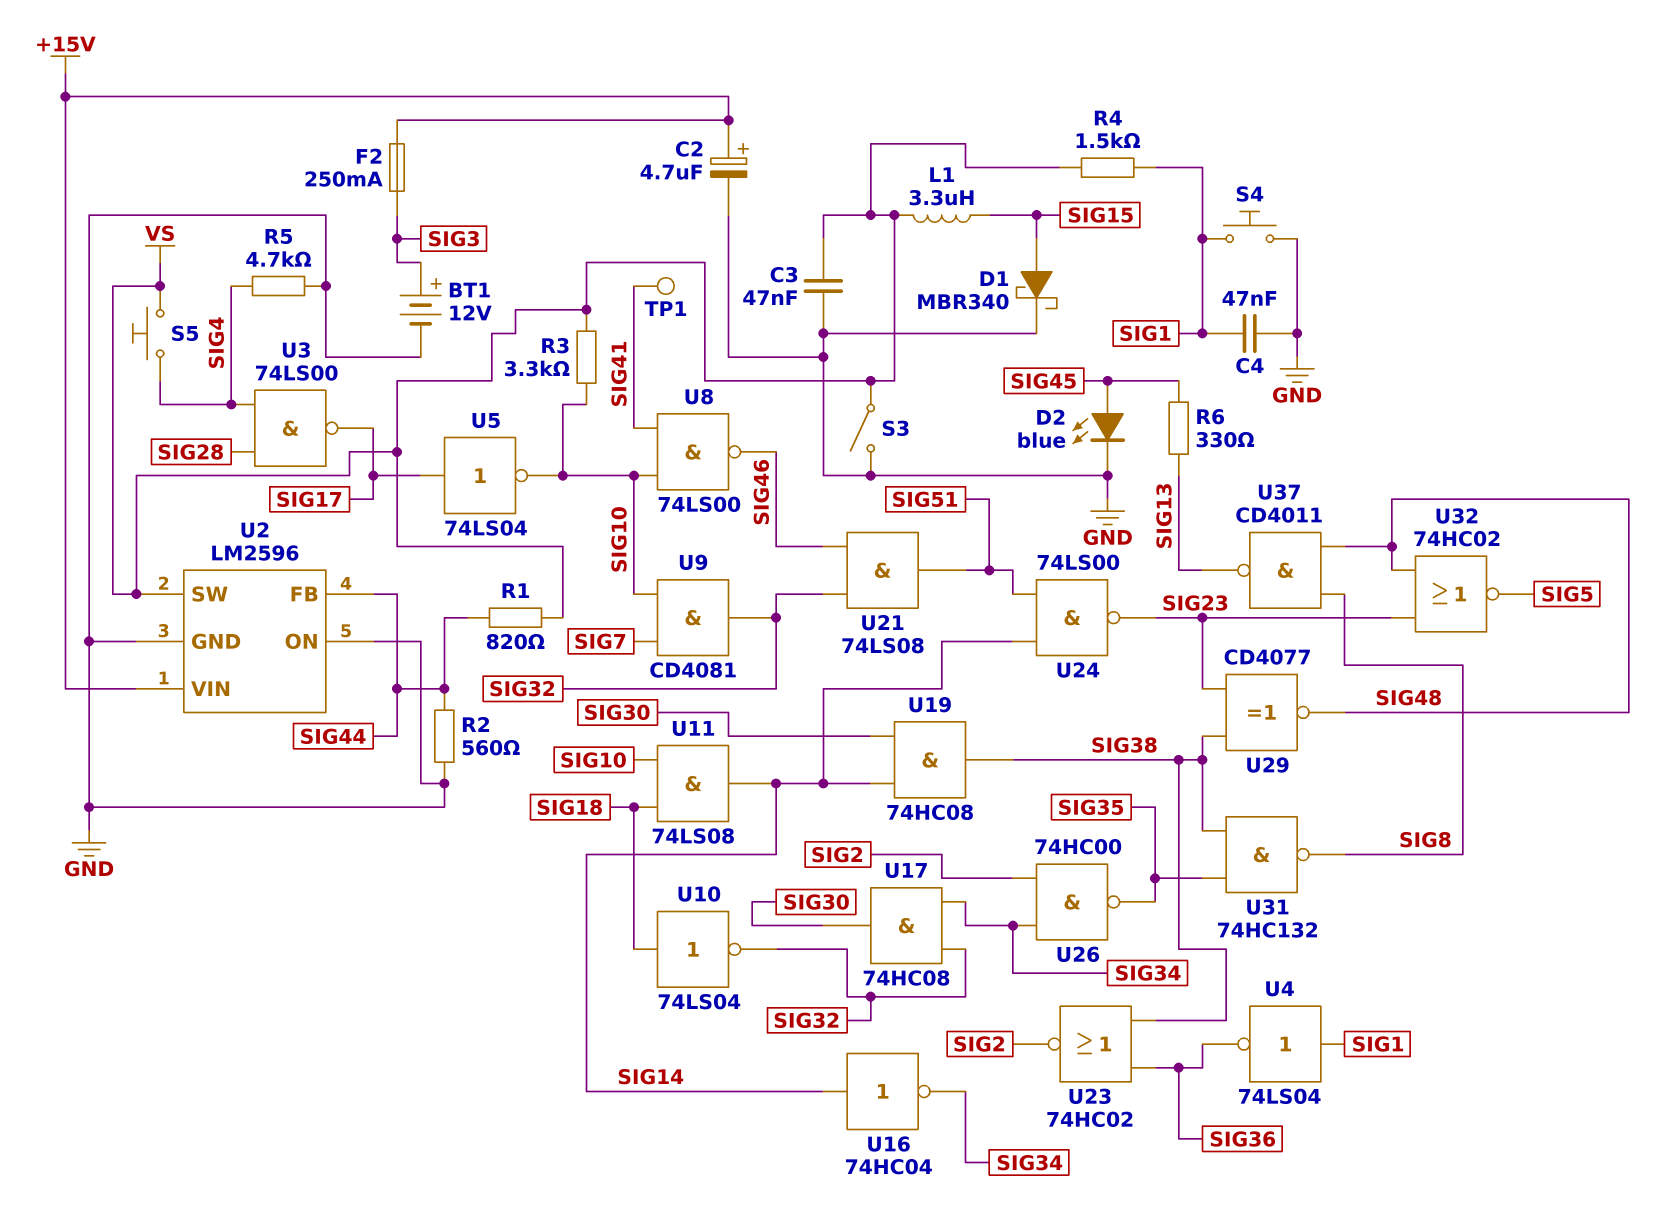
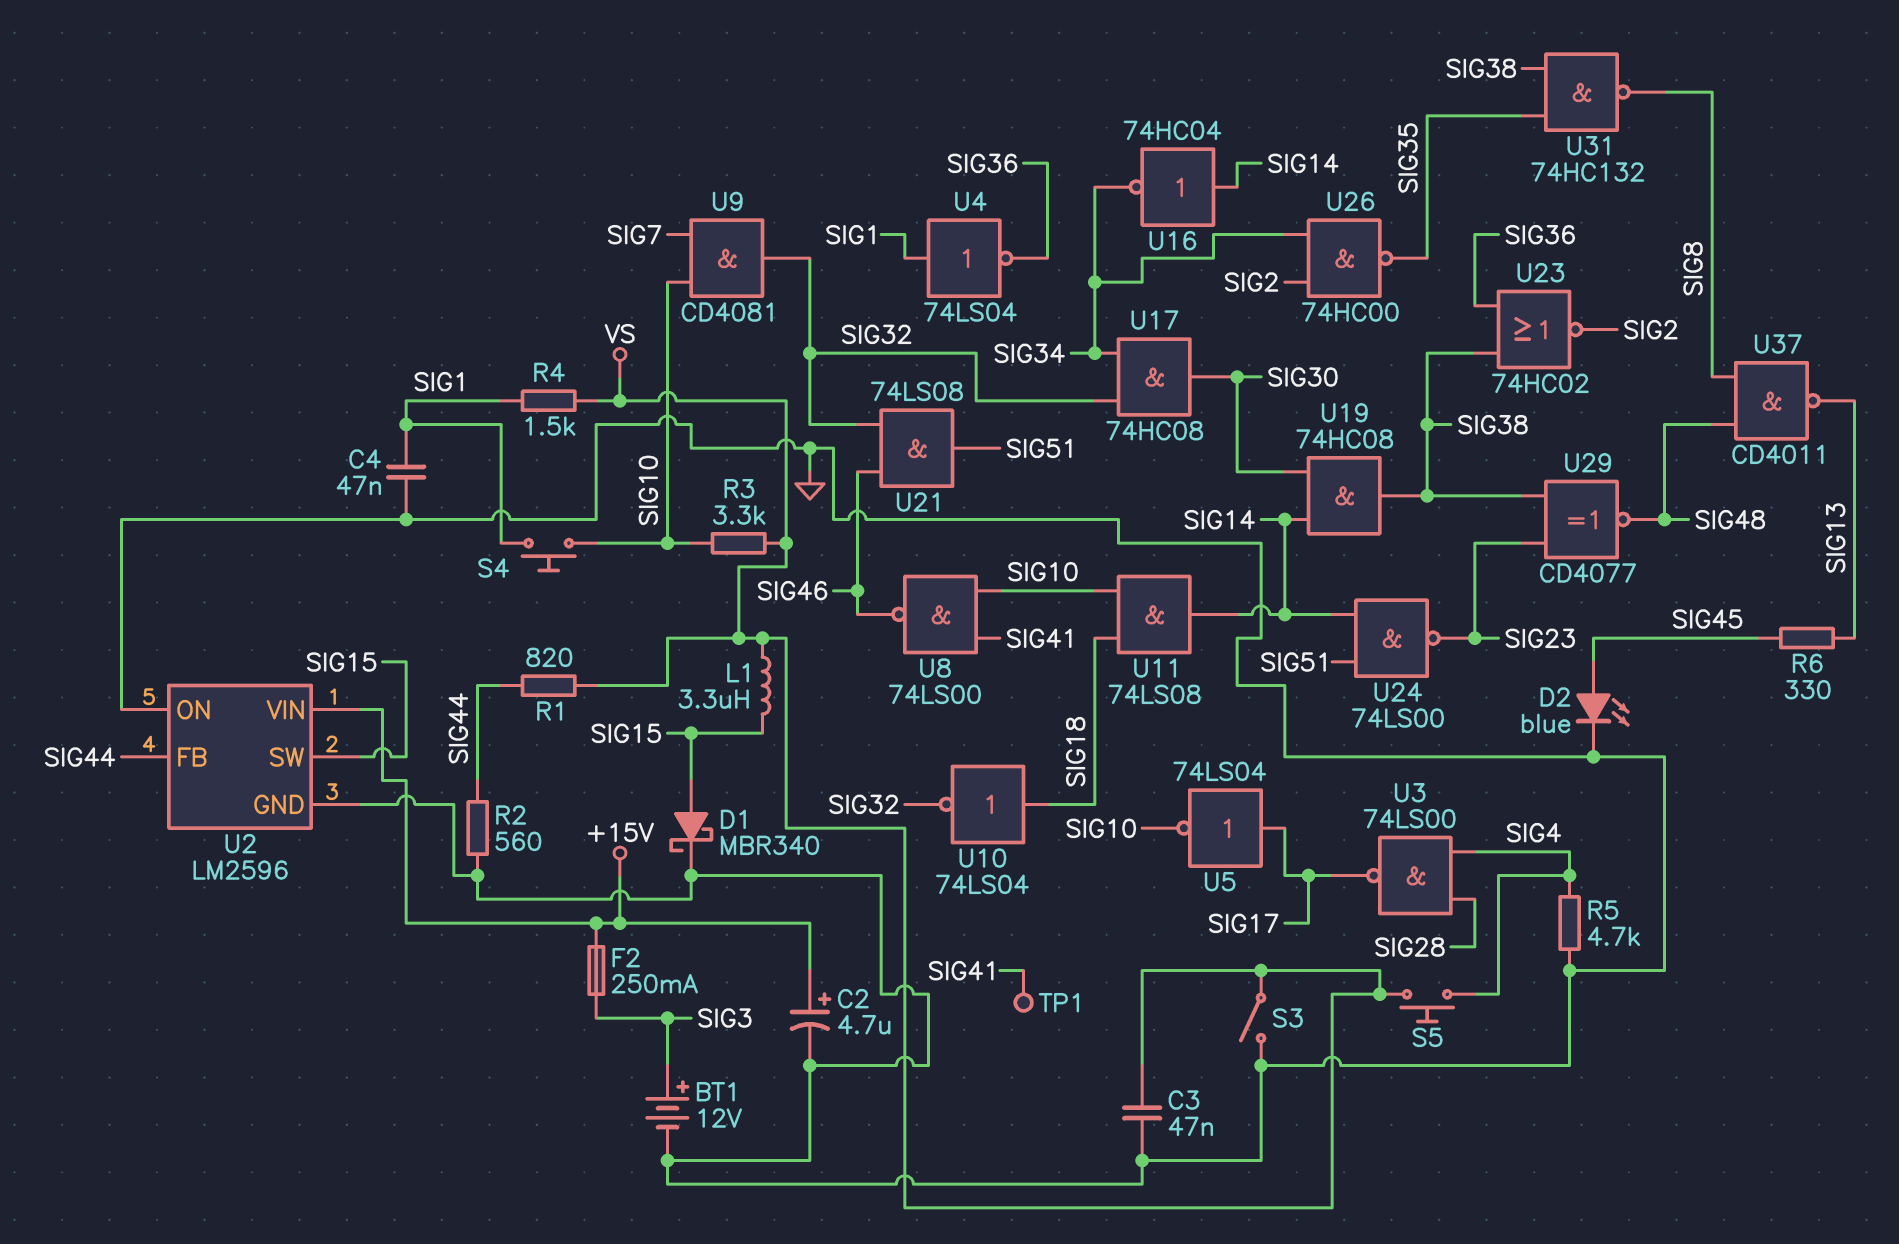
S4: button (GND, SIG1) -> button (SIG1, SIG10)
U2 pin SW: VS -> SIG15
U32: NOR 74HC02 (in SIG23, in SIG48, out SIG5) -> none

